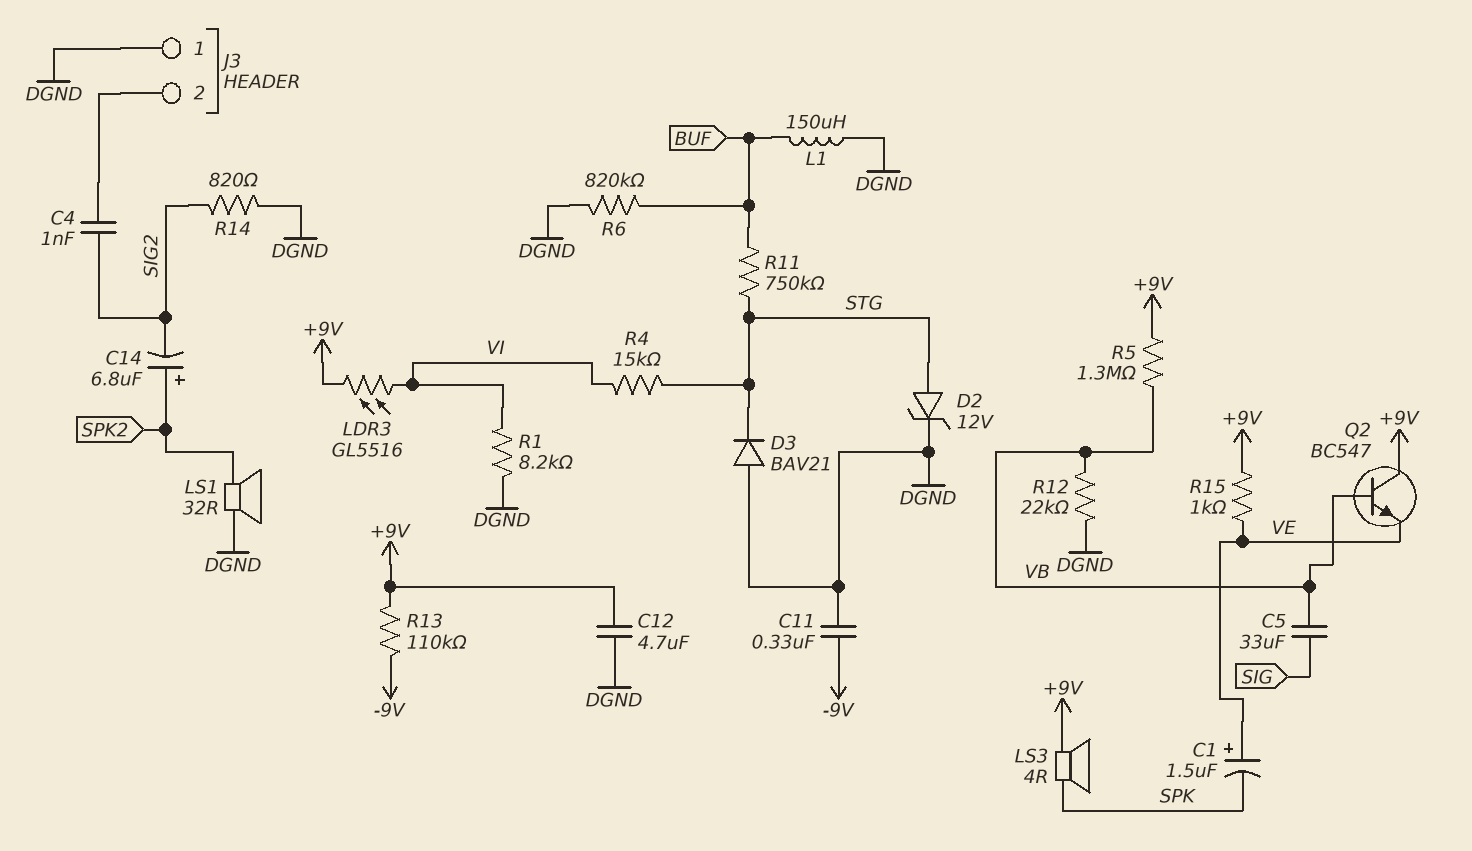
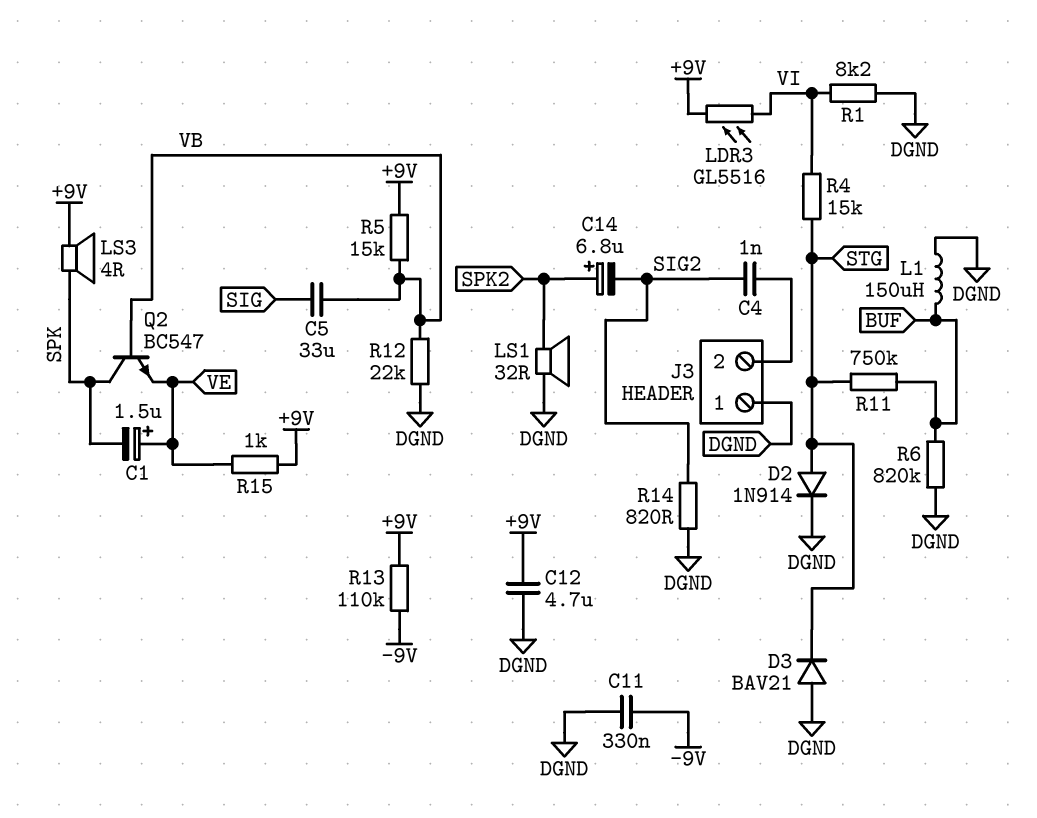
D2: zener 12V (A STG, K DGND) -> diode 1N914 (A STG, K DGND)
Q2: NPN BC547 (B VB, C +9V, E VE) -> NPN BC547 (B VB, C SPK, E VE)
R5: 1.3M (+9V, VB) -> 15k (+9V, VB)

